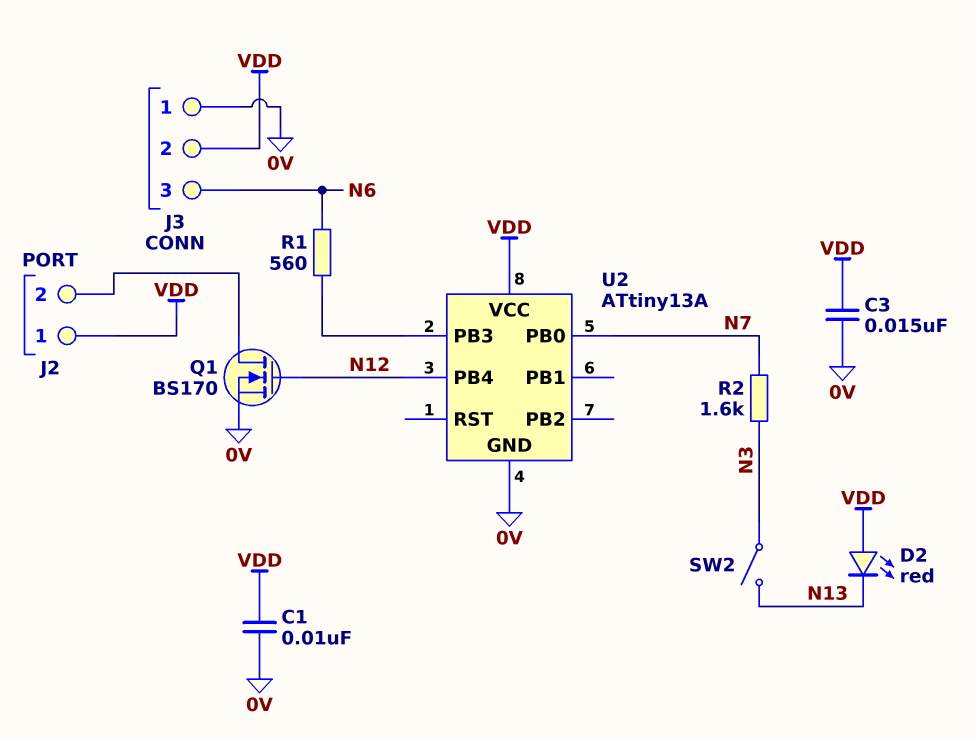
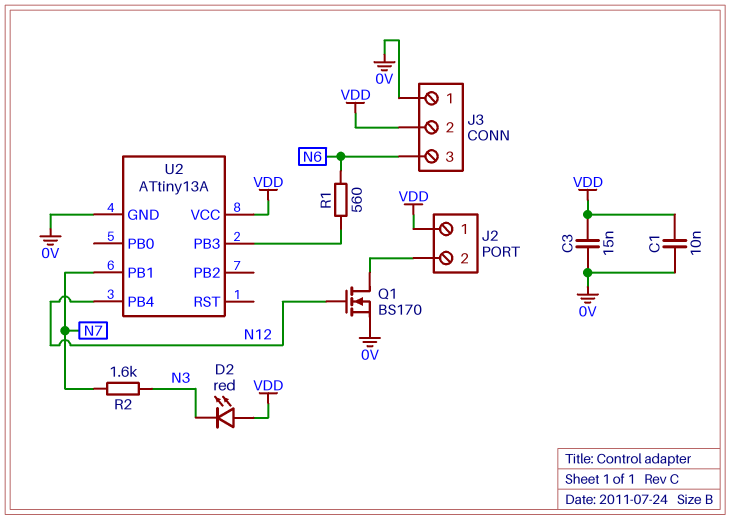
D2: LED red (A VDD, K N13) -> LED red (A VDD, K N3)
SW2: switch (N3, N13) -> none
U2 pin PB0: N7 -> none
U2 pin PB1: none -> N7

